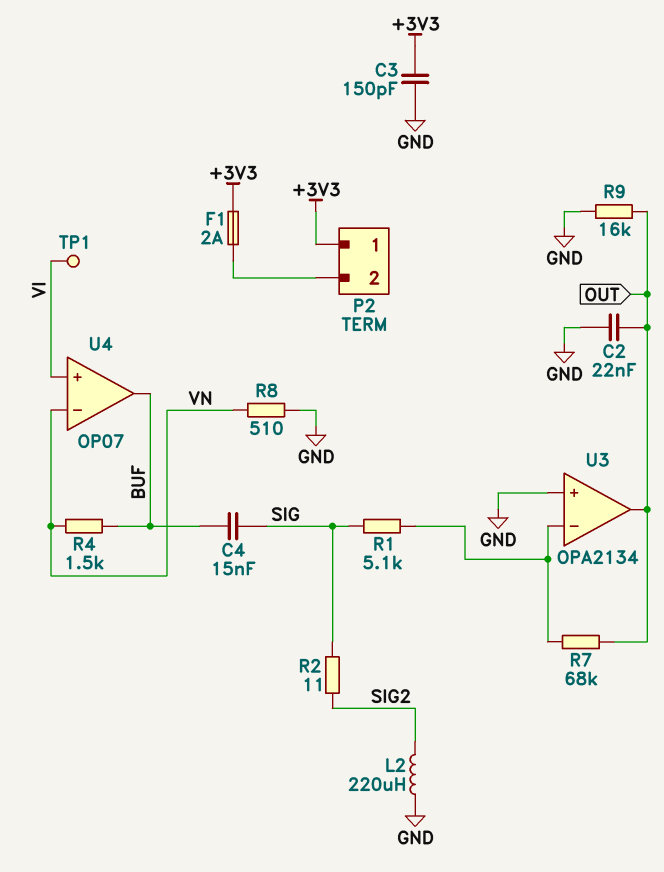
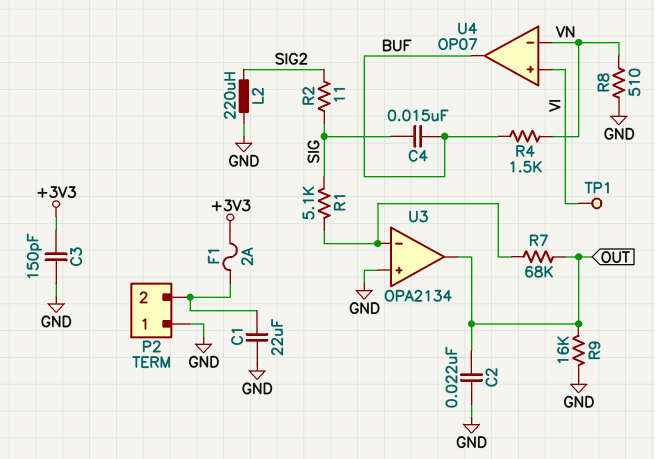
C1: none -> 22uF (GND, P2/2)
P2 pin 1: +3V3 -> GND

